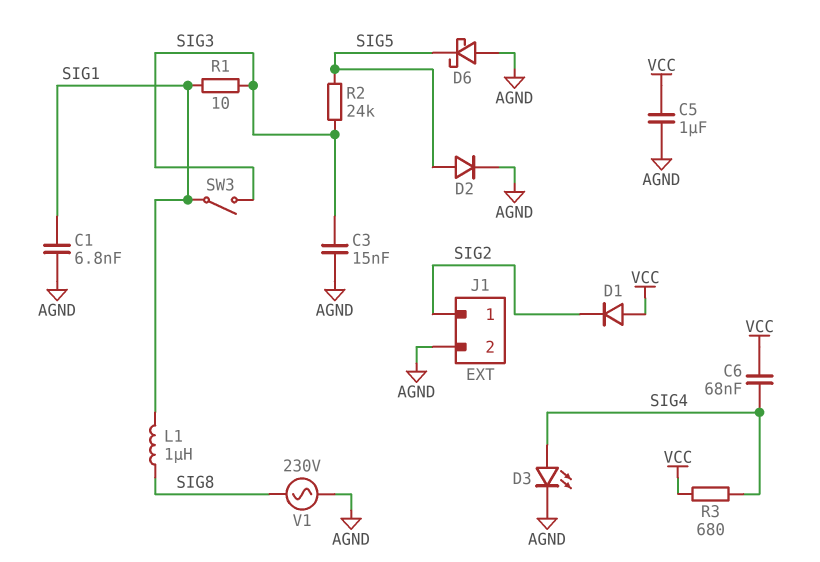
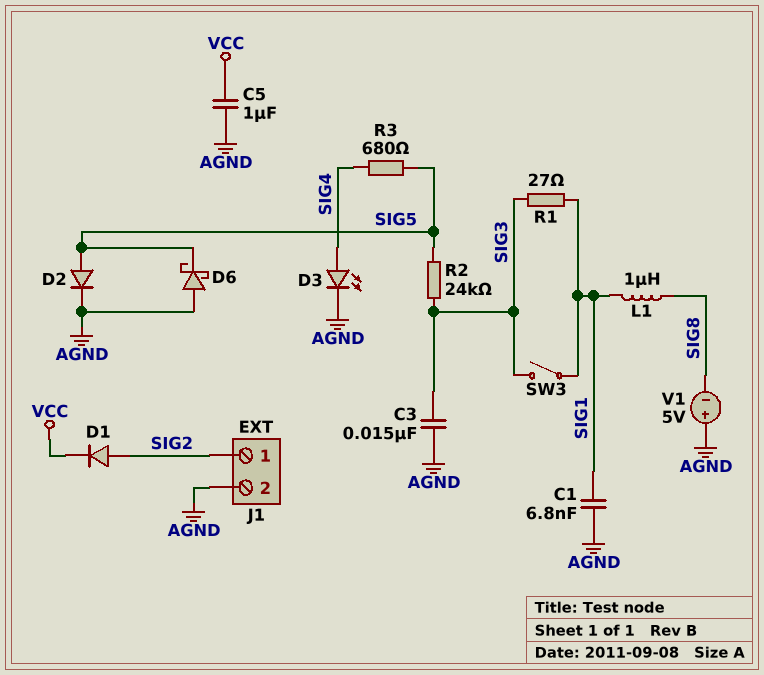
C6: 68nF (SIG4, VCC) -> none
D1: diode (A VCC, K SIG2) -> diode (A SIG2, K VCC)
R1: 10 (SIG1, SIG3) -> 27 (SIG1, SIG3)
R3: 680 (SIG4, VCC) -> 680 (SIG4, SIG5)
V1: AC 230V (AGND, SIG8) -> 5V (plus AGND, minus SIG8)

